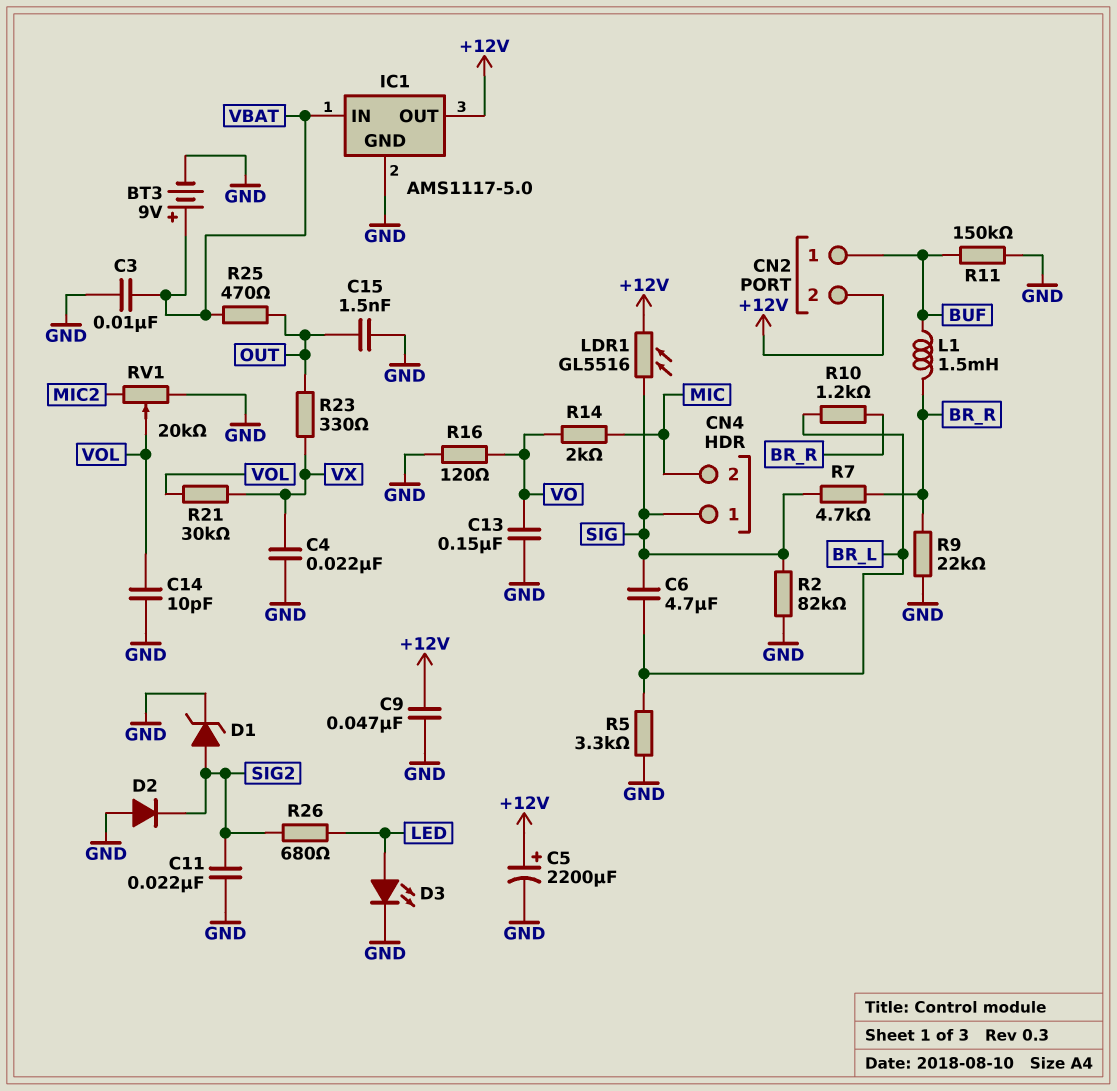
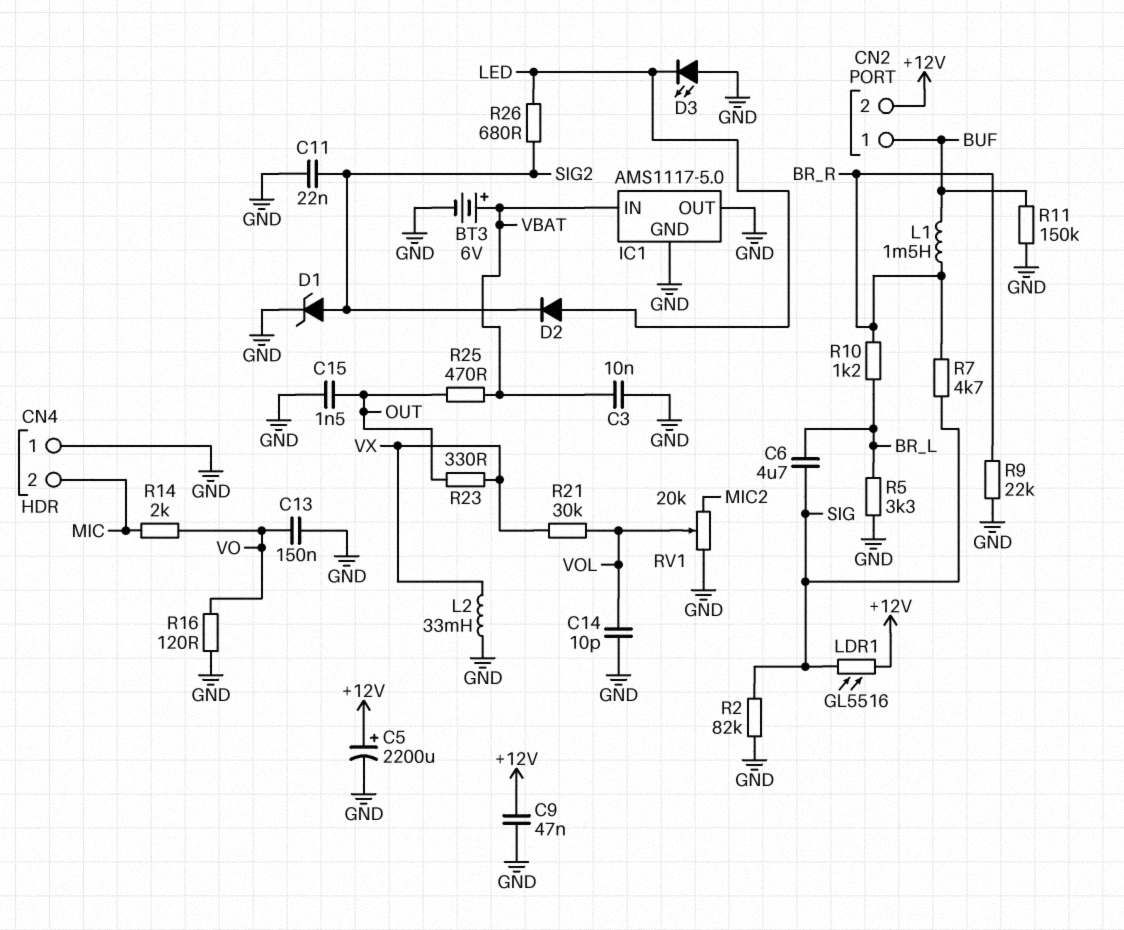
BT3: 9V (plus VBAT, minus GND) -> 6V (plus VBAT, minus GND)
C4: 22nF (GND, VX) -> none
CN4 pin 1: SIG -> GND
D2: diode (A GND, K SIG2) -> diode (A LED, K SIG2)
D3: LED (A LED, K GND) -> LED (A GND, K LED)
IC1 pin OUT: +12V -> GND
L2: none -> 33mH (GND, VX)

